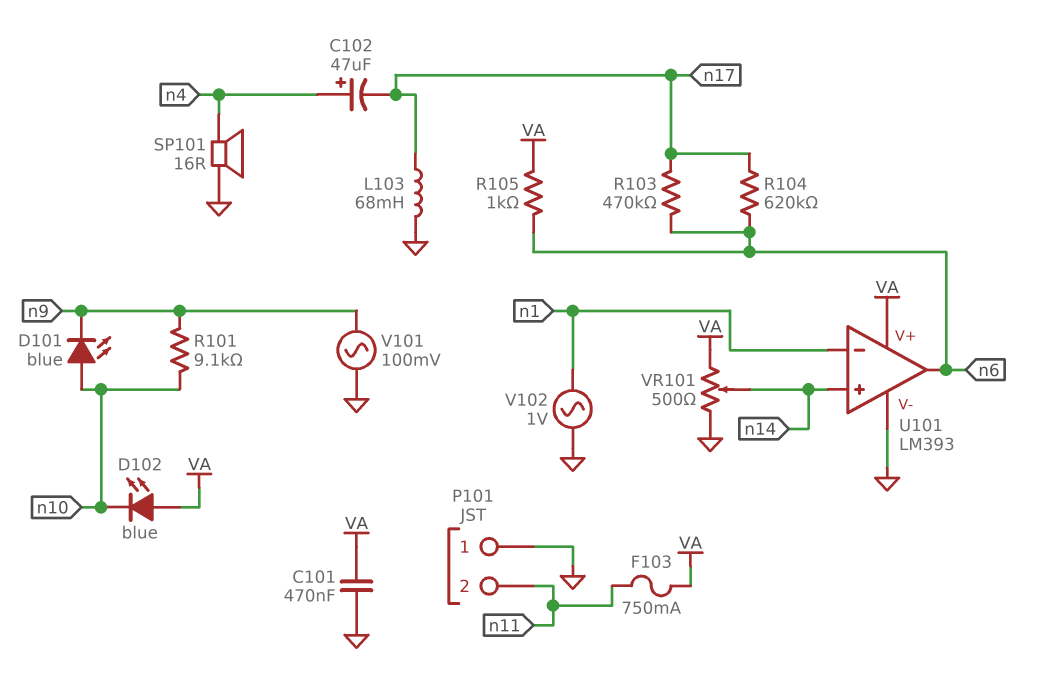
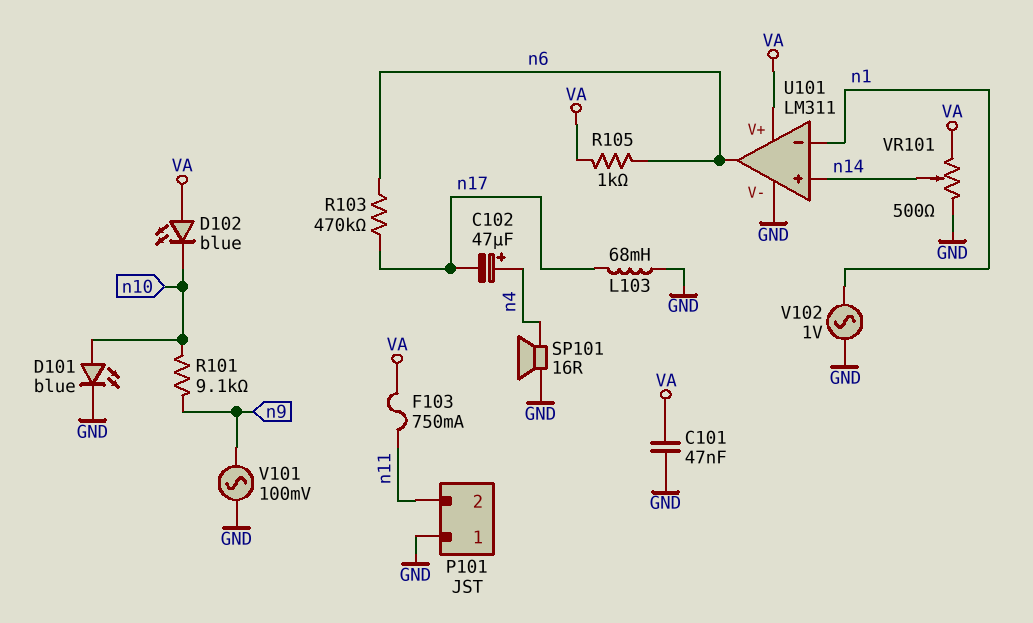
C101: 470nF (GND, VA) -> 47nF (GND, VA)
D101: LED blue (A n10, K n9) -> LED blue (A n10, K GND)
R104: 620k (n6, n17) -> none
U101: LM393 -> LM311

